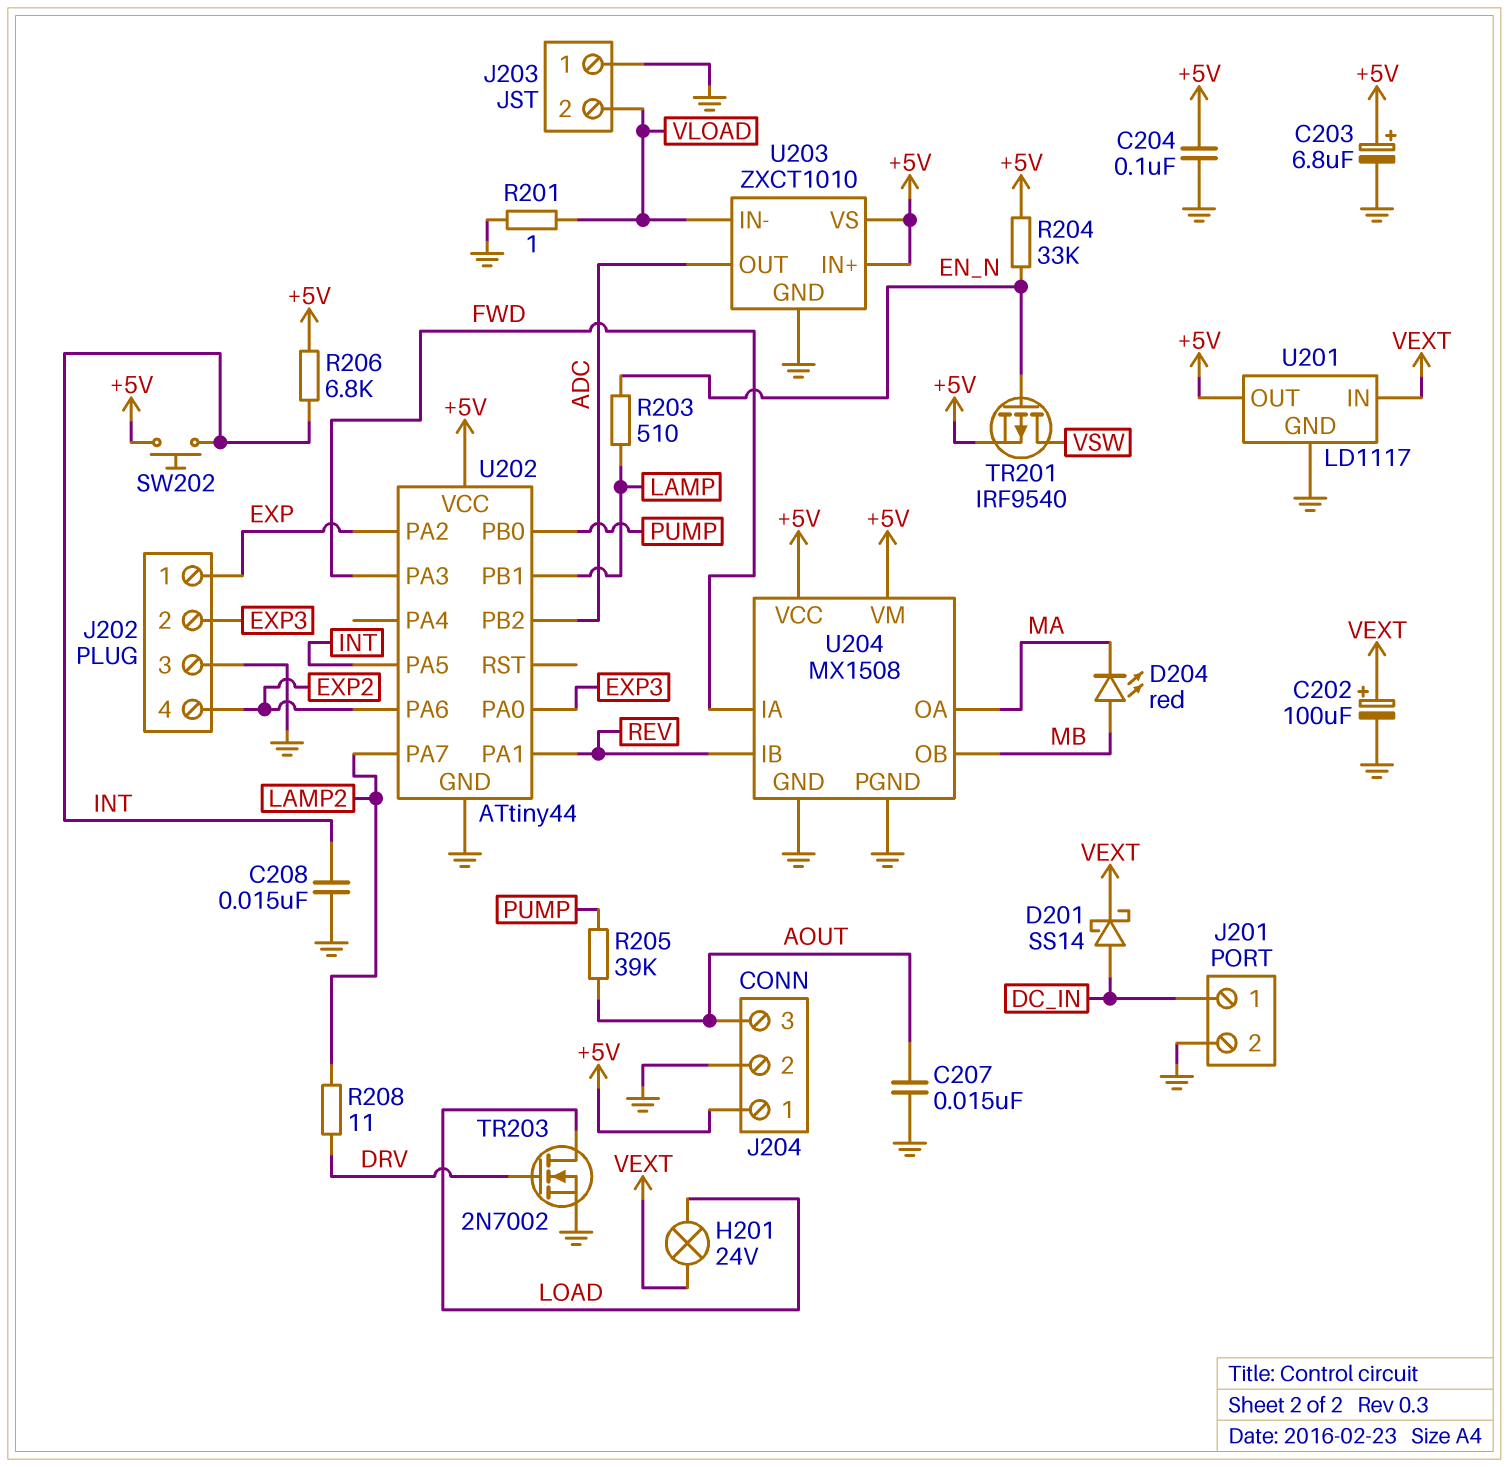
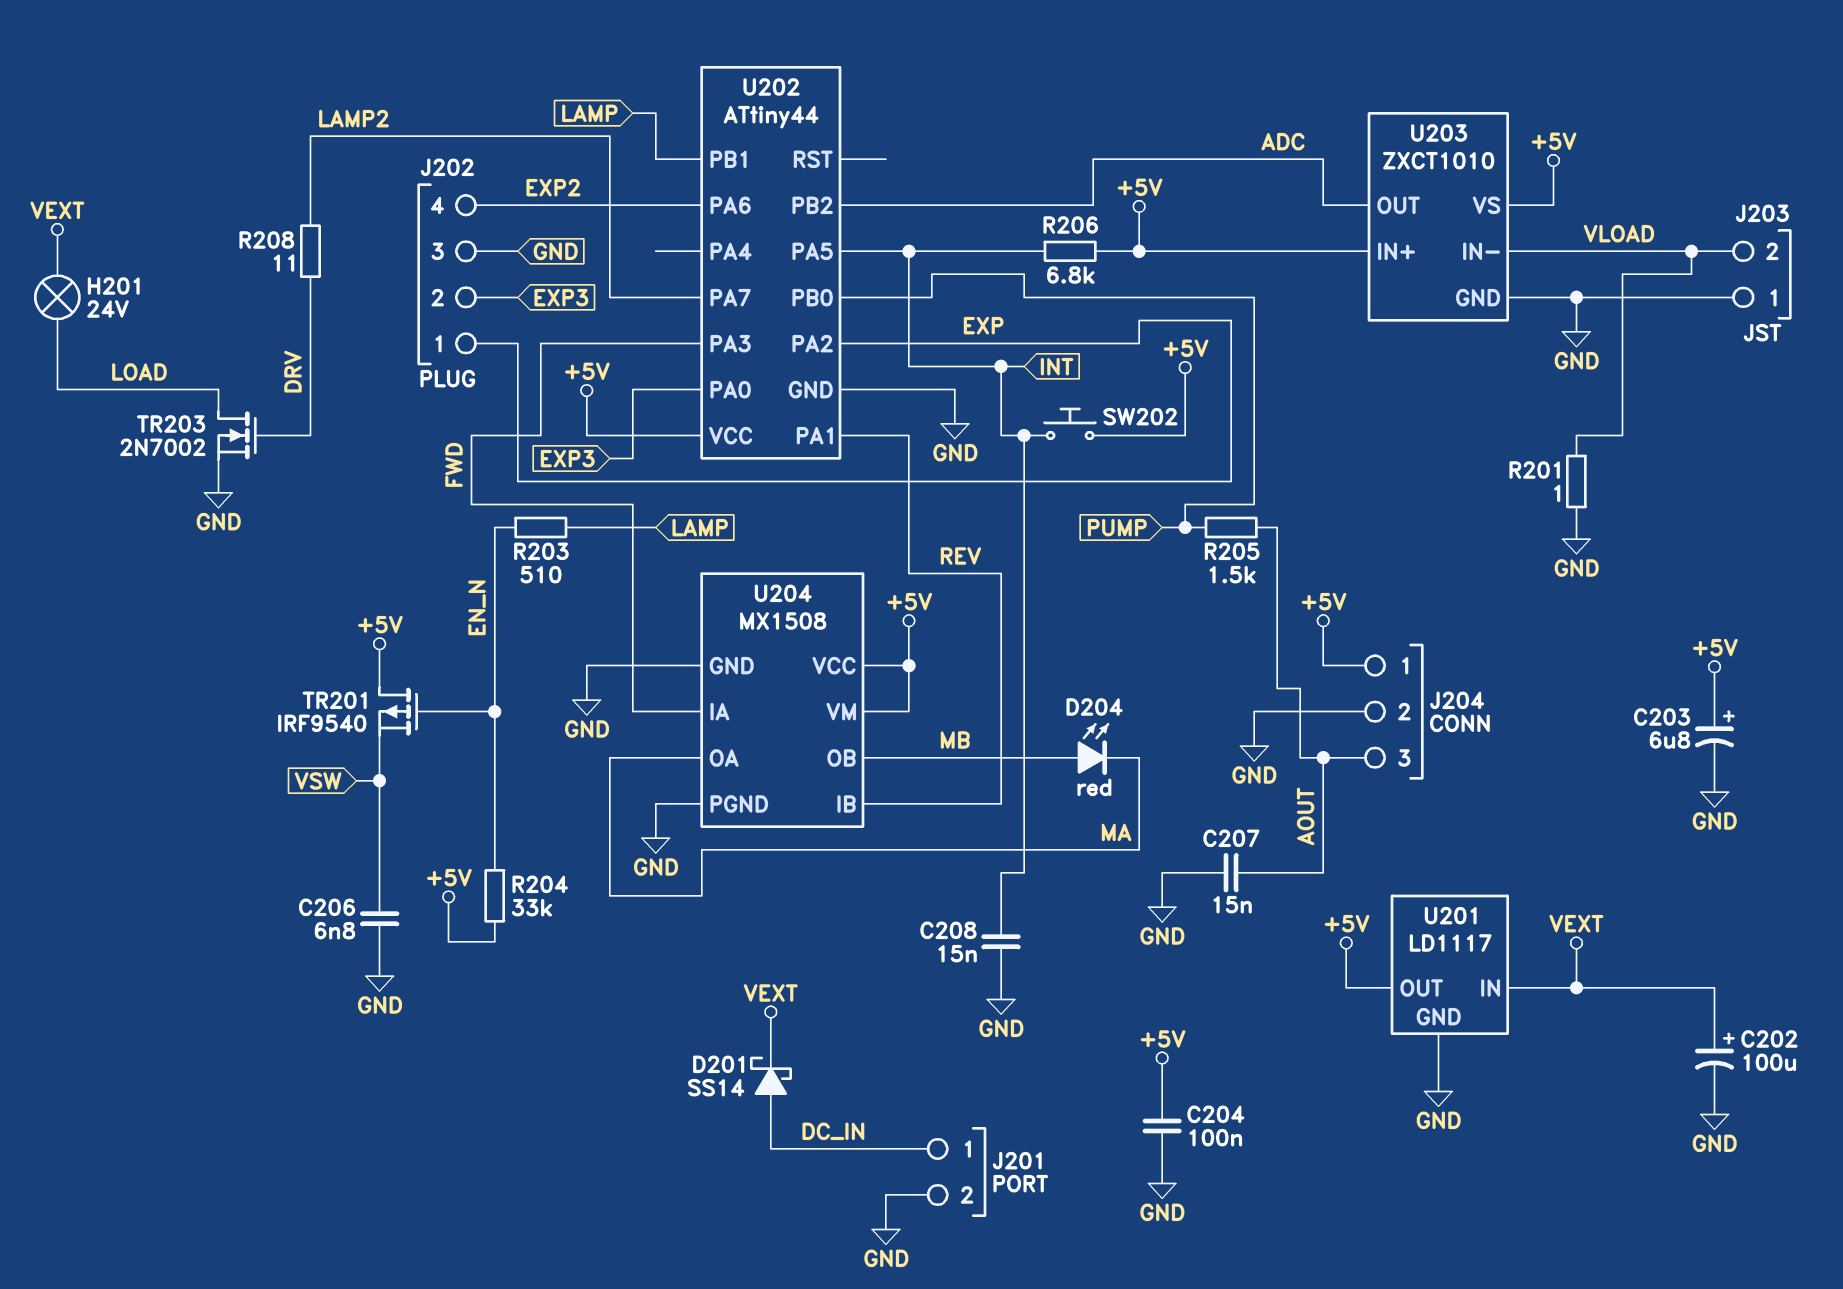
C206: none -> 6.8nF (GND, VSW)
R205: 39k (AOUT, PUMP) -> 1.5k (AOUT, PUMP)
TR201: PMOS IRF9540 (G EN_N, D VSW, S +5V) -> PMOS IRF9540 (G EN_N, D +5V, S VSW)

